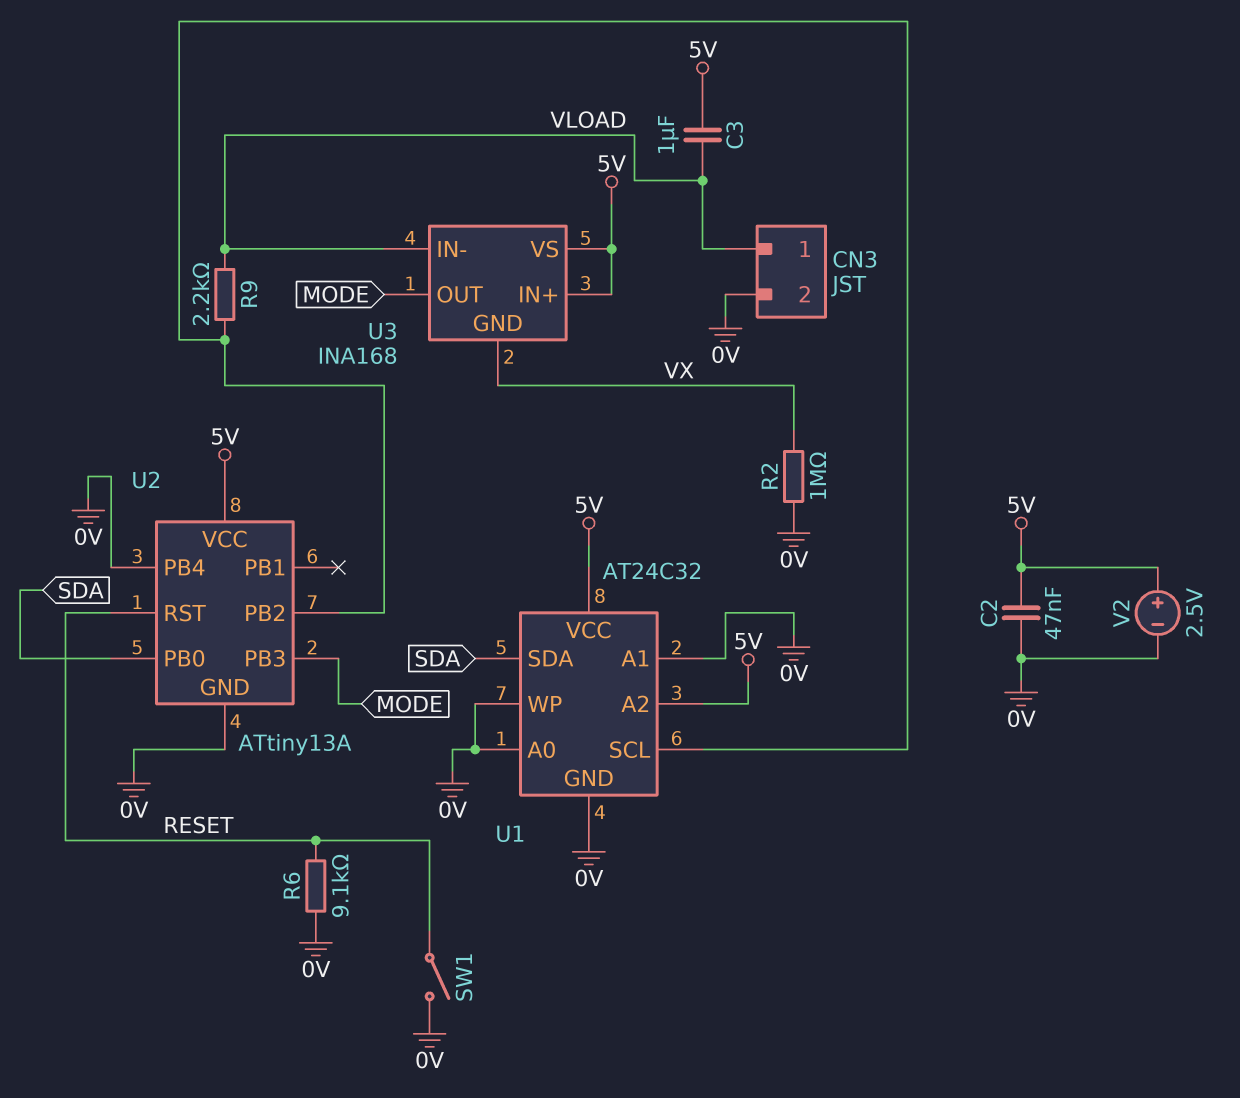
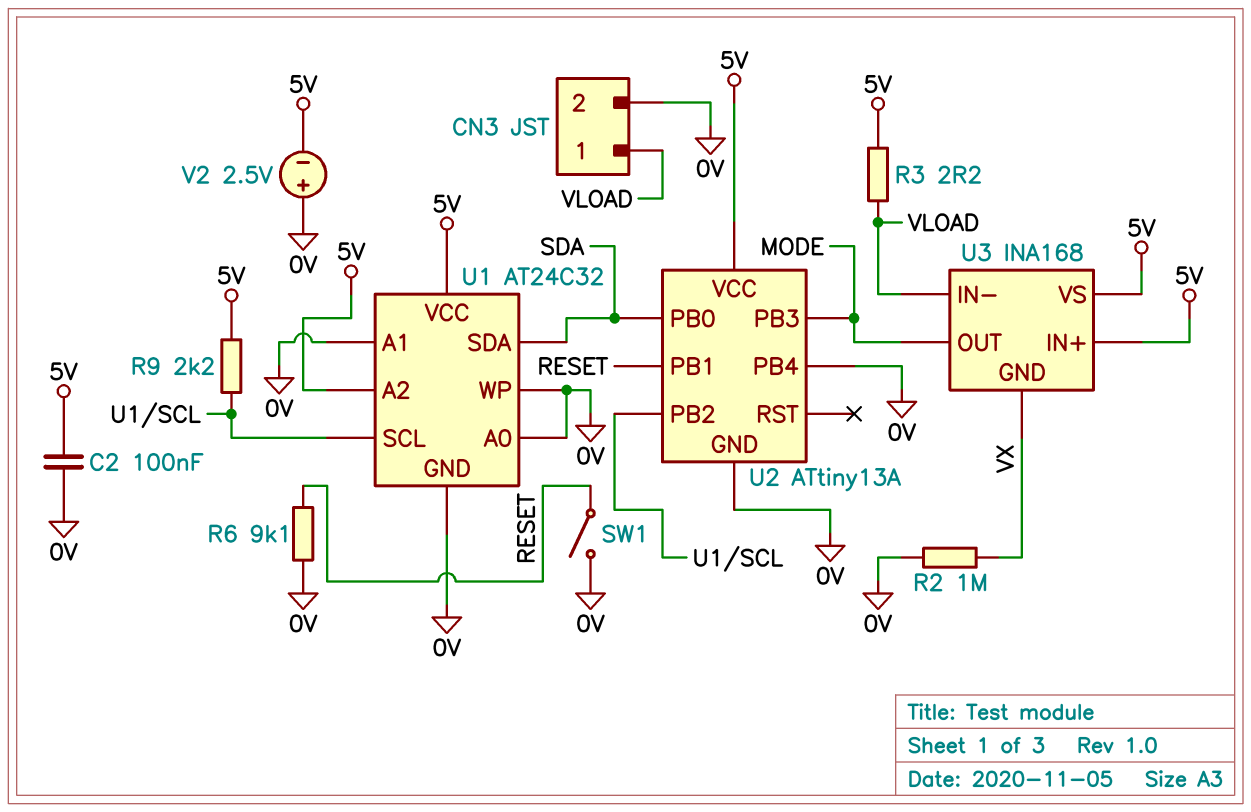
C2: 47nF (0V, 5V) -> 100nF (0V, 5V)
C3: 1uF (5V, VLOAD) -> none
R3: none -> 2.2 (5V, VLOAD)
R9: 2.2k (U1/SCL, VLOAD) -> 2.2k (5V, U1/SCL)
U2 pin PB1: none -> RESET
U2 pin RST: RESET -> none
V2: 2.5V (plus 5V, minus 0V) -> 2.5V (plus 0V, minus 5V)

